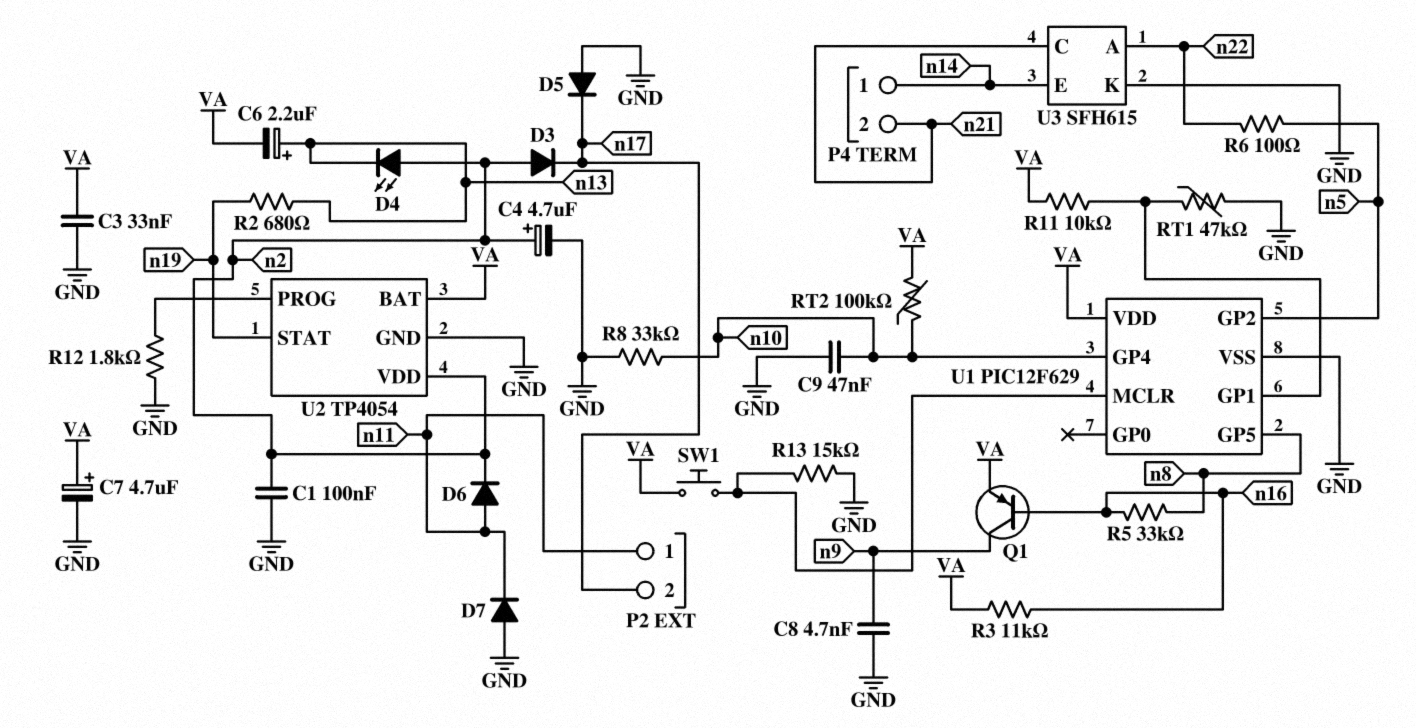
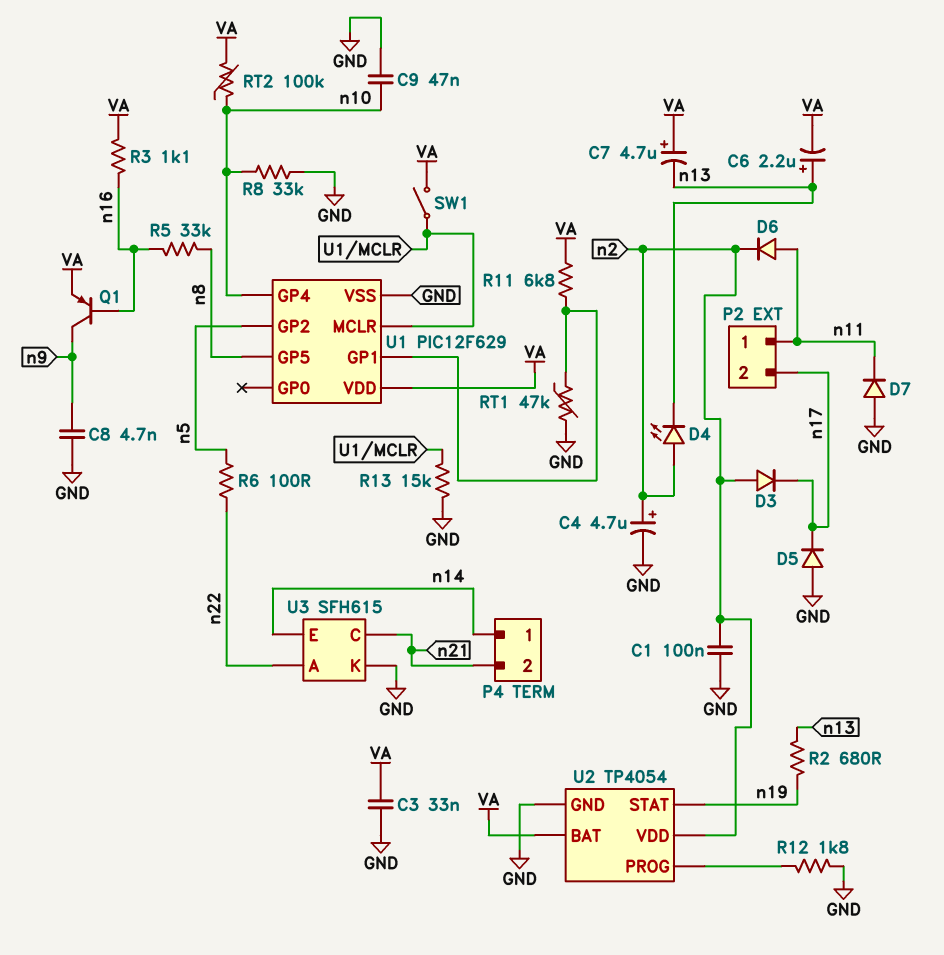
C7: 4.7uF (plus VA, minus GND) -> 4.7uF (plus VA, minus n13)
R3: 11k (VA, n16) -> 1.1k (VA, n16)
R11: 10k (U1/GP1, VA) -> 6.8k (U1/GP1, VA)
SW1: button (U1/MCLR, VA) -> switch (U1/MCLR, VA)

